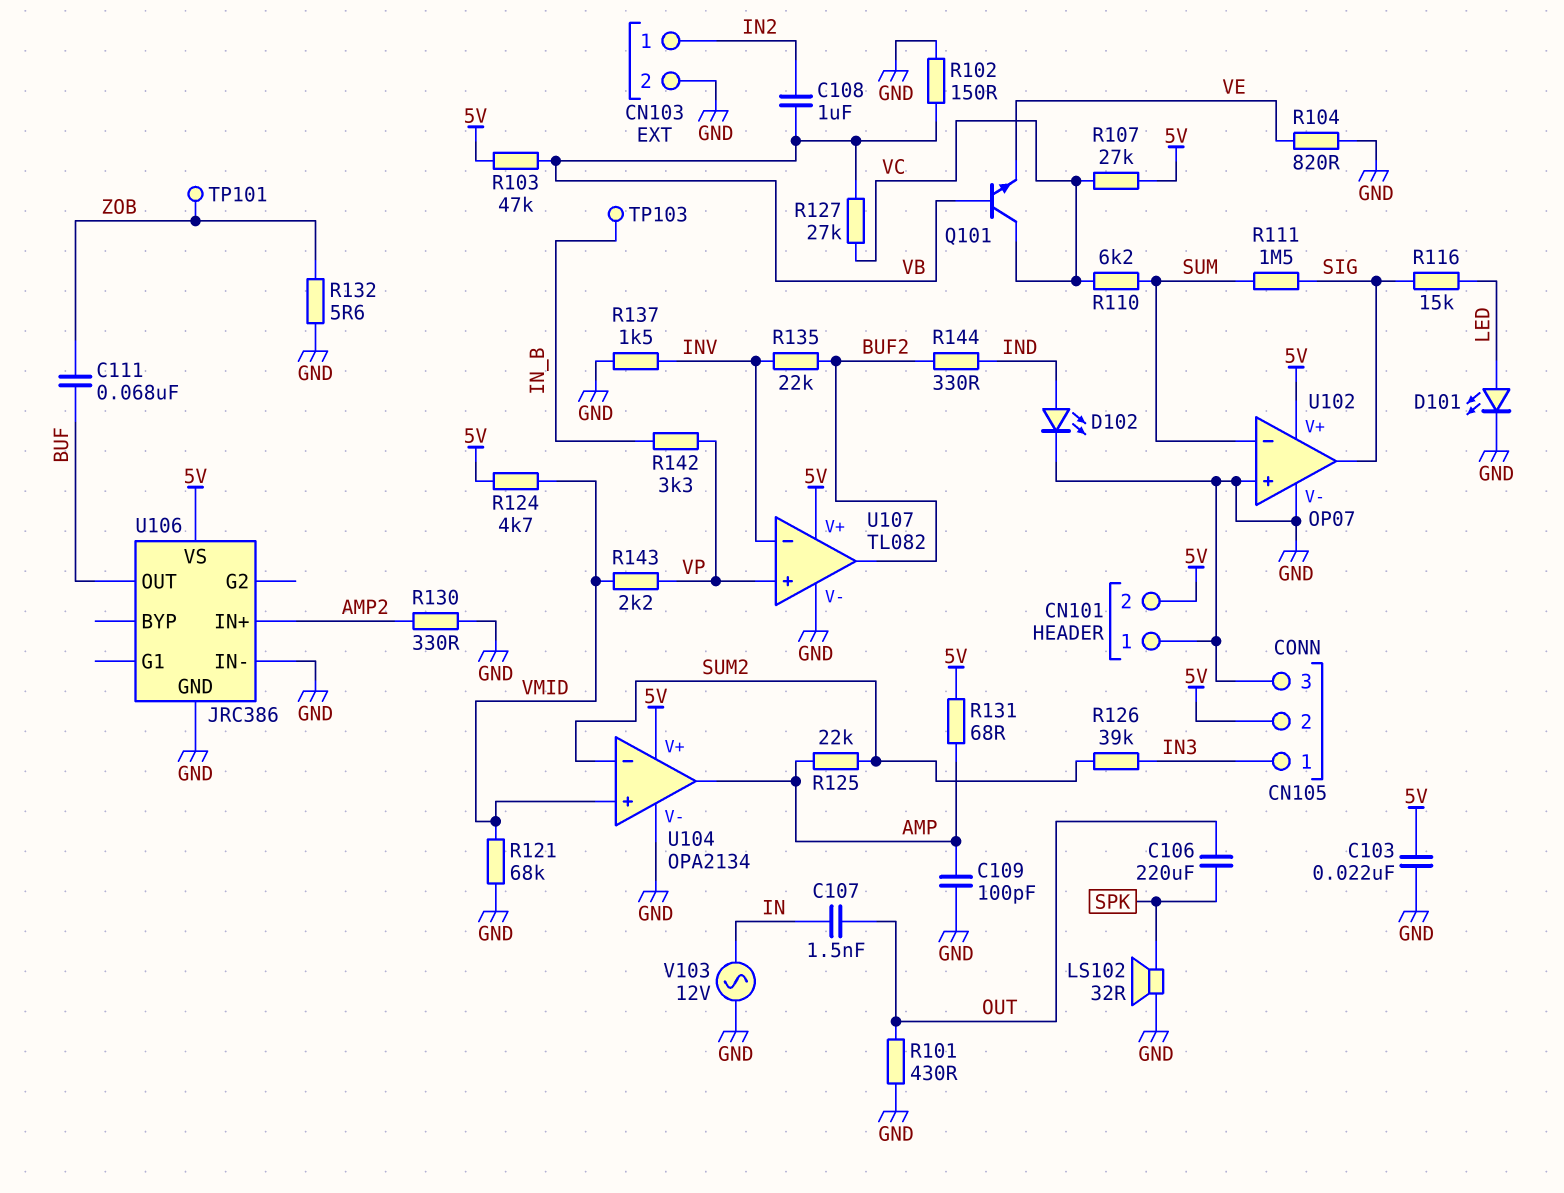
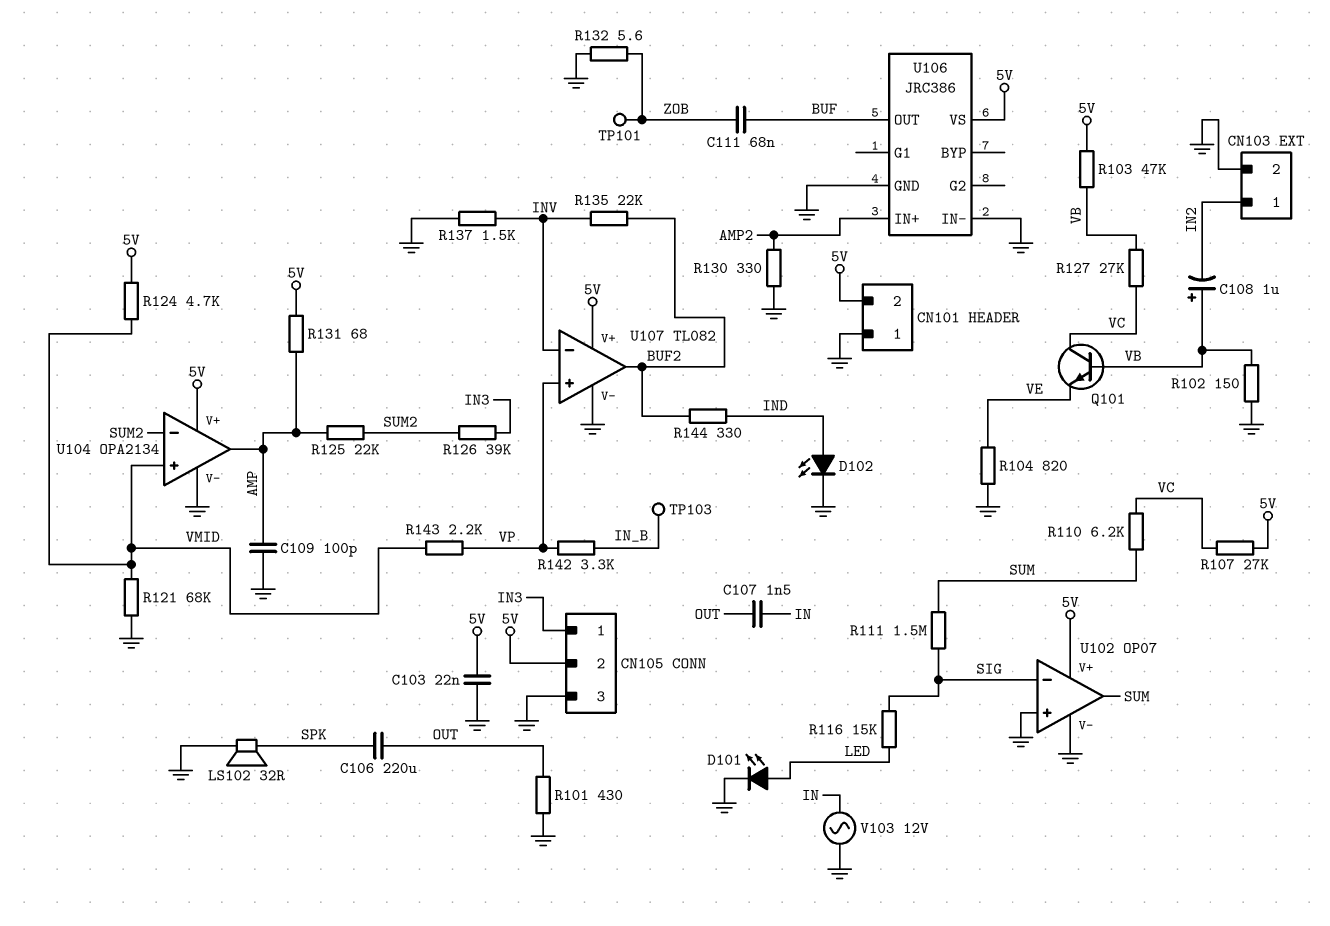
C108: 1uF (IN2, VB) -> 1uF (plus VB, minus IN2)
U102 pin in-: SUM -> SIG
U102 pin out: SIG -> SUM

